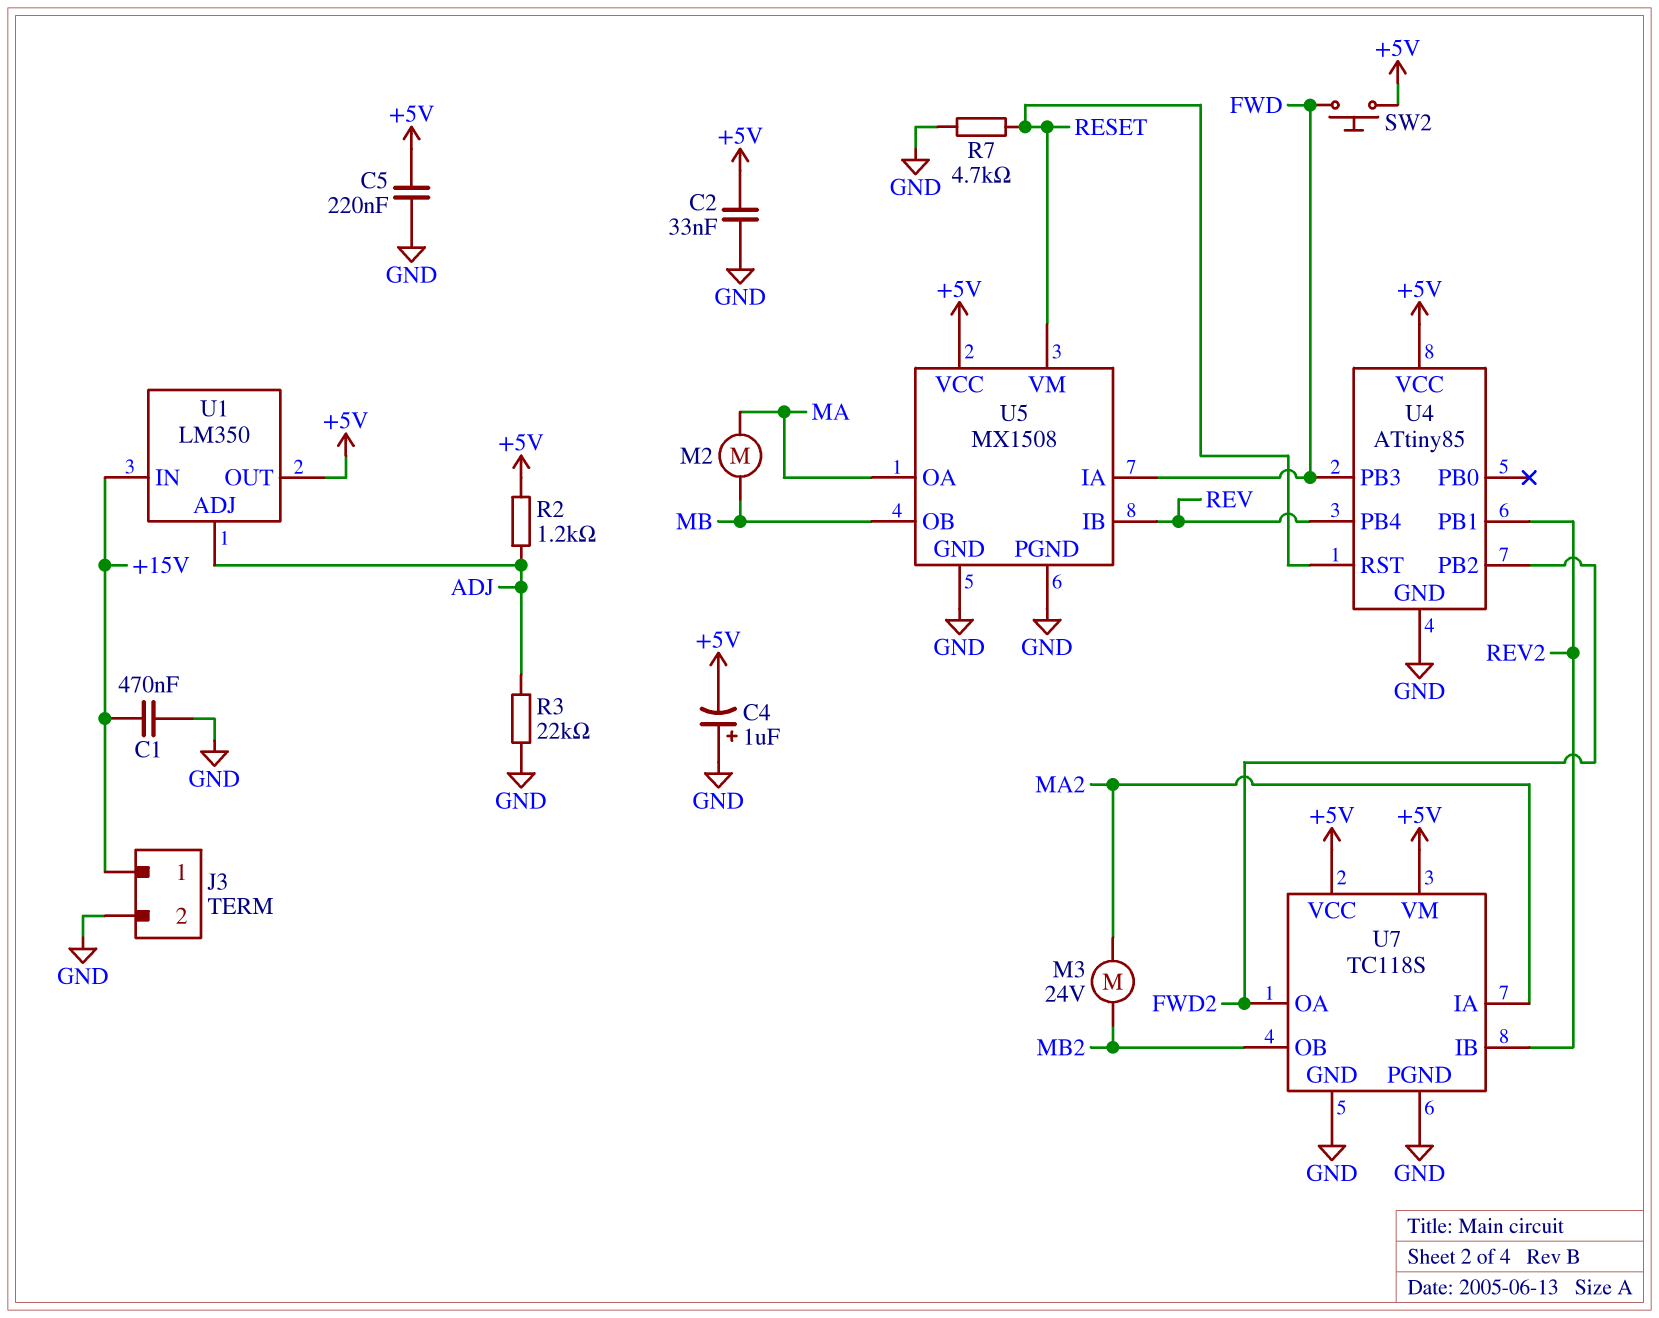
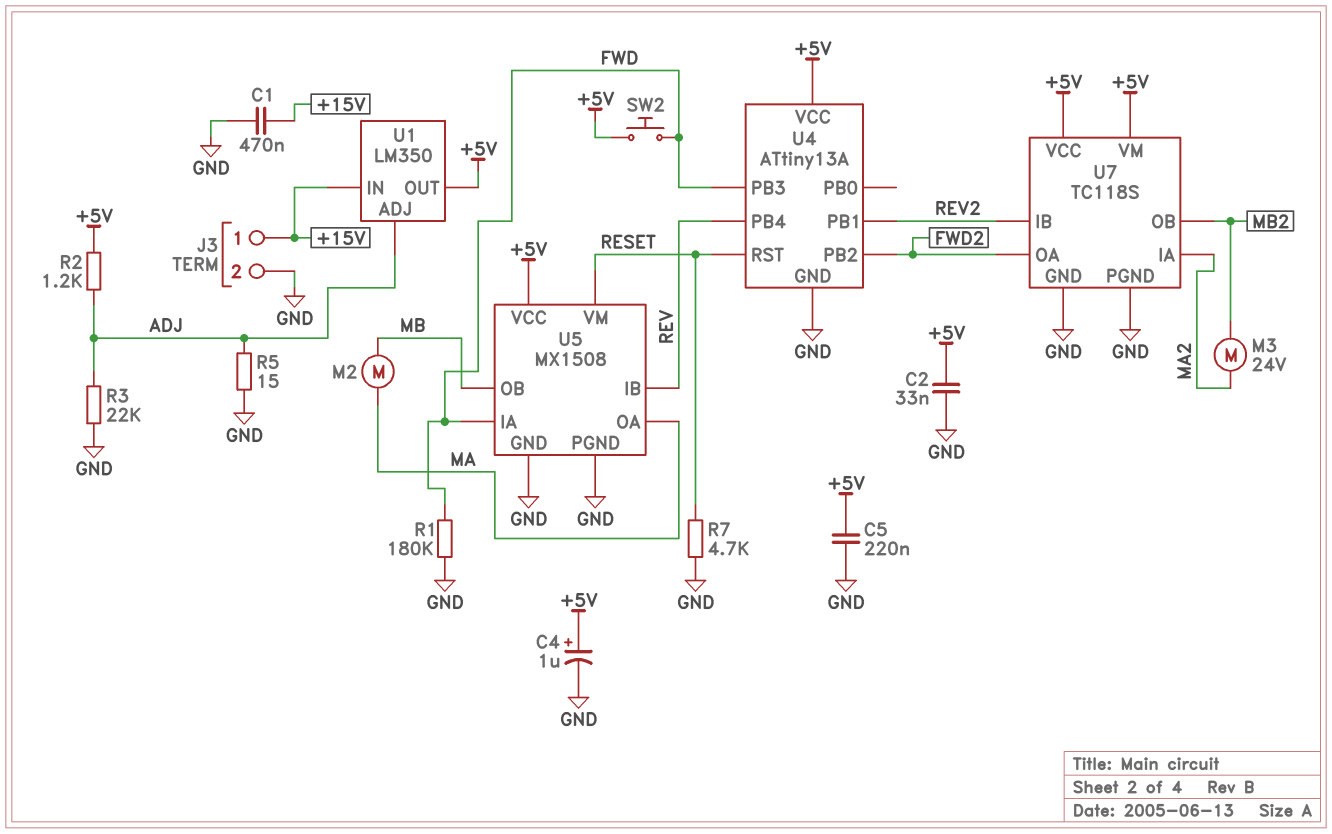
C4: 1uF (plus GND, minus +5V) -> 1uF (plus +5V, minus GND)
R1: none -> 180k (FWD, GND)
R5: none -> 15 (ADJ, GND)
U4: ATtiny85 -> ATtiny13A

